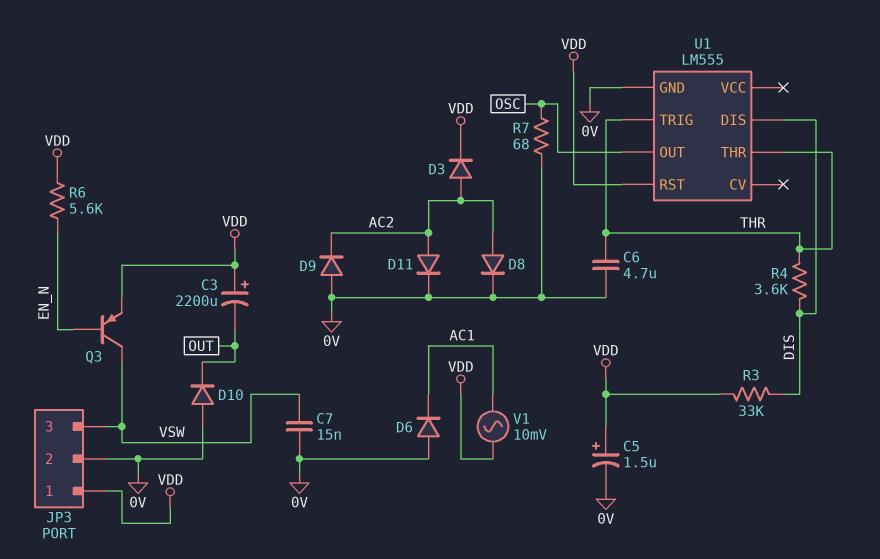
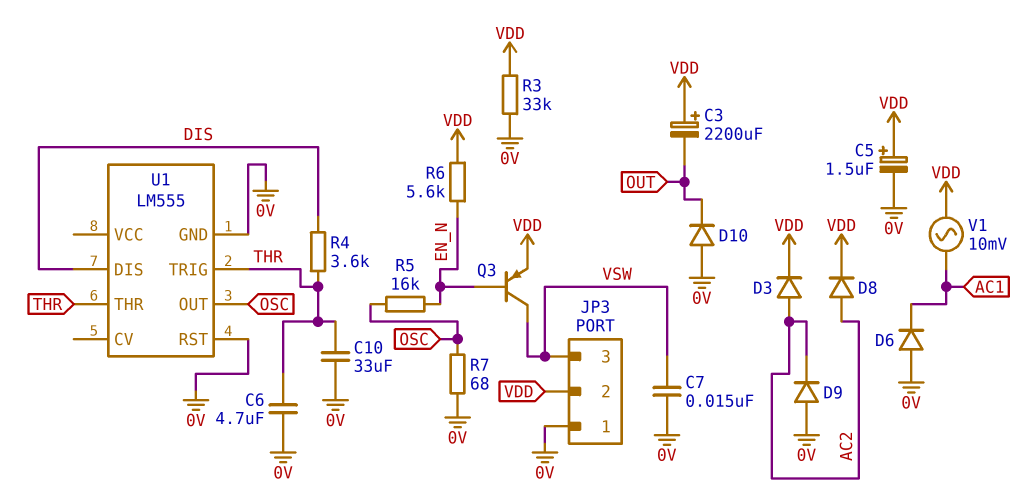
C10: none -> 33uF (0V, THR)
D8: diode (A AC2, K 0V) -> diode (A AC2, K VDD)
D11: diode (A AC2, K 0V) -> none
JP3 pin 1: VDD -> 0V
JP3 pin 2: 0V -> VDD
R3: 33k (DIS, VDD) -> 33k (0V, VDD)
R5: none -> 16k (EN_N, OSC)
U1 pin RST: VDD -> 0V

